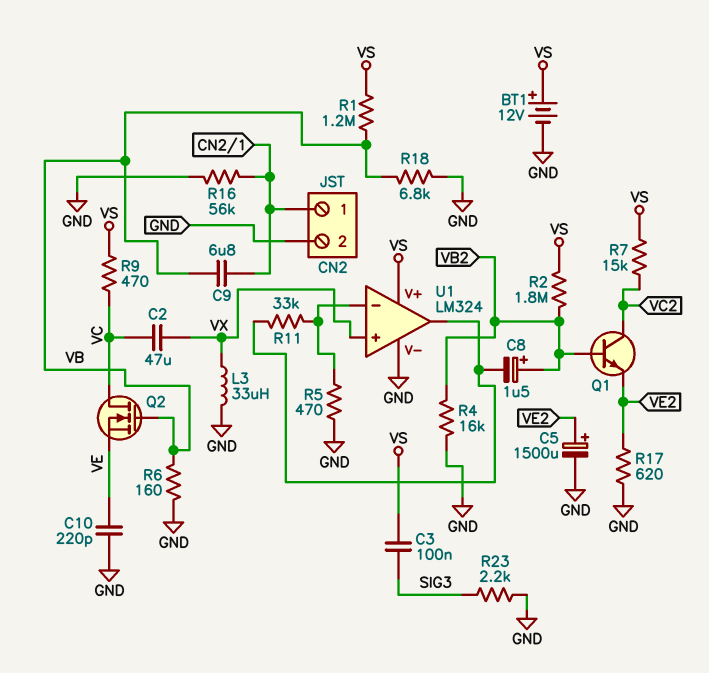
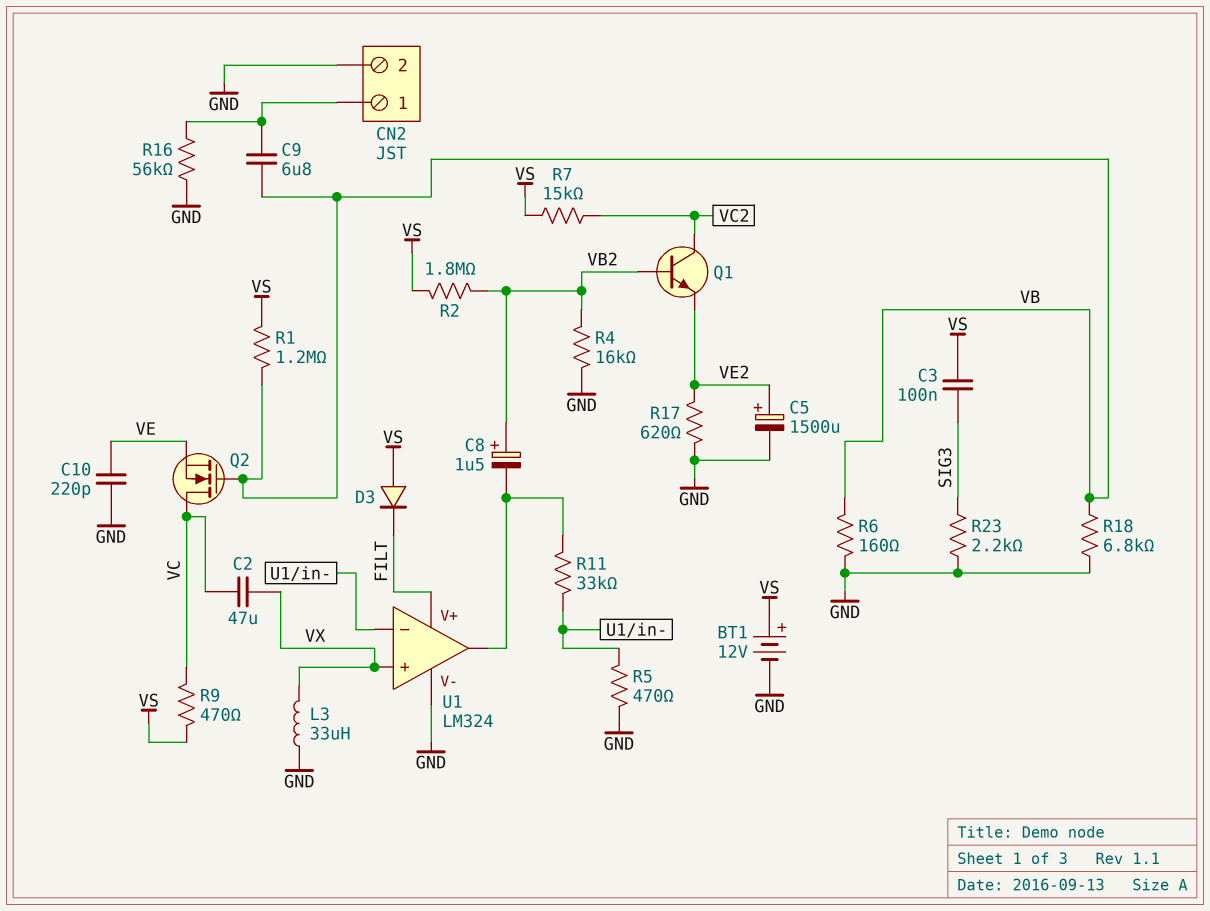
D3: none -> diode (A VS, K FILT)
U1 pin V+: VS -> FILT

